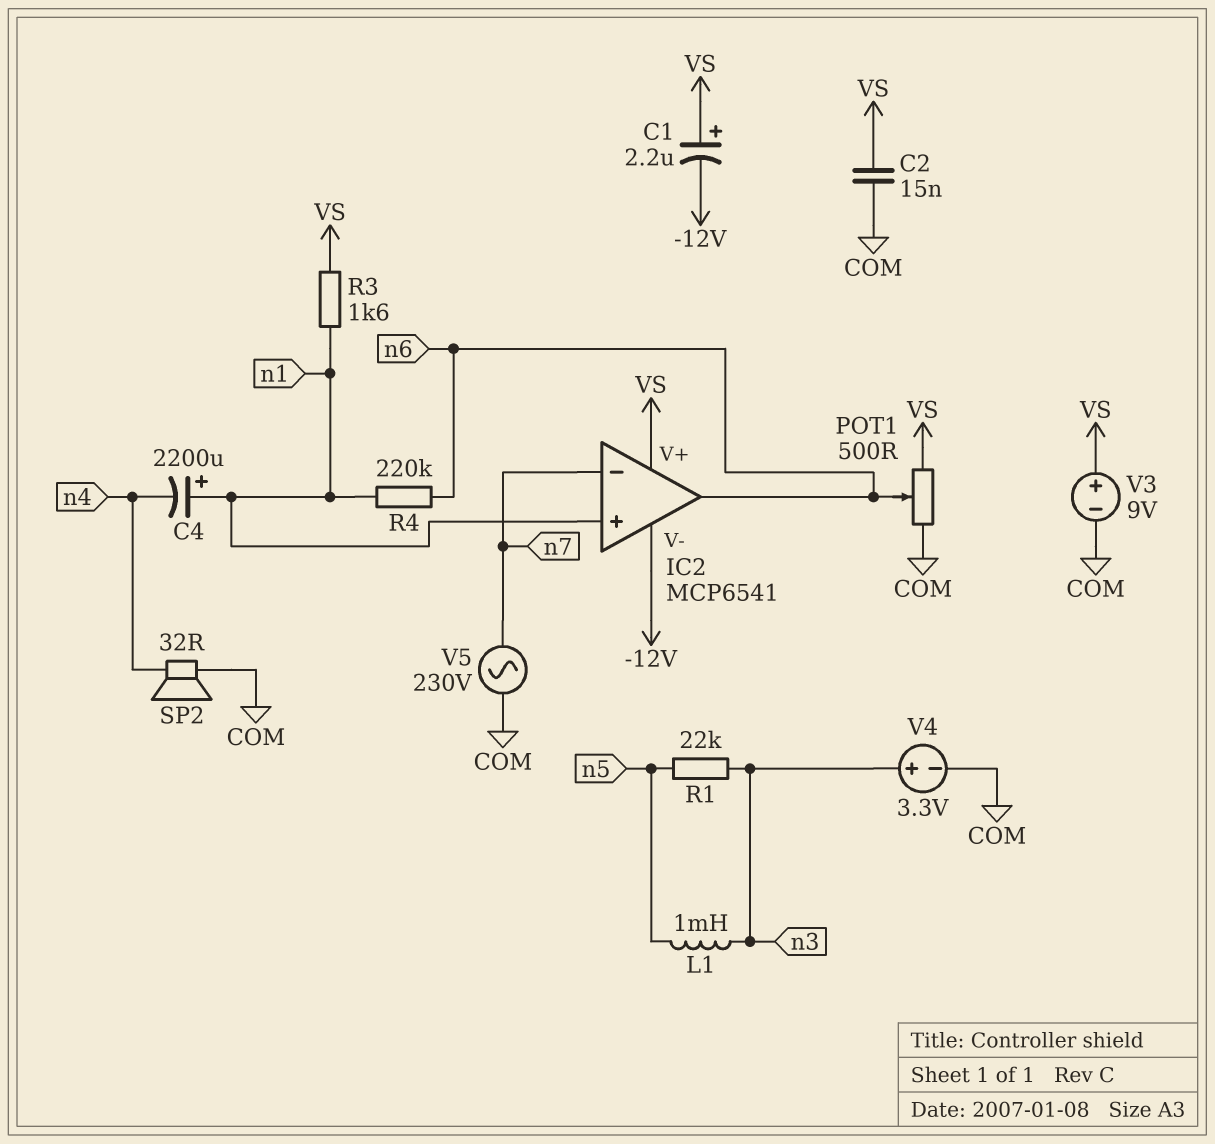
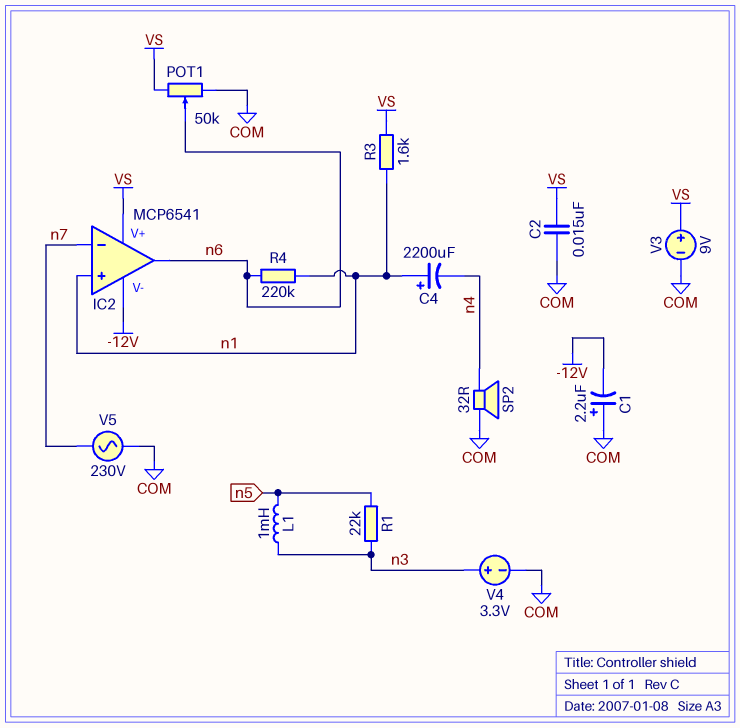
C1: 2.2uF (plus VS, minus -12V) -> 2.2uF (plus COM, minus -12V)
POT1: 500 (COM, VS, wiper n6) -> 50k (COM, VS, wiper n6)

